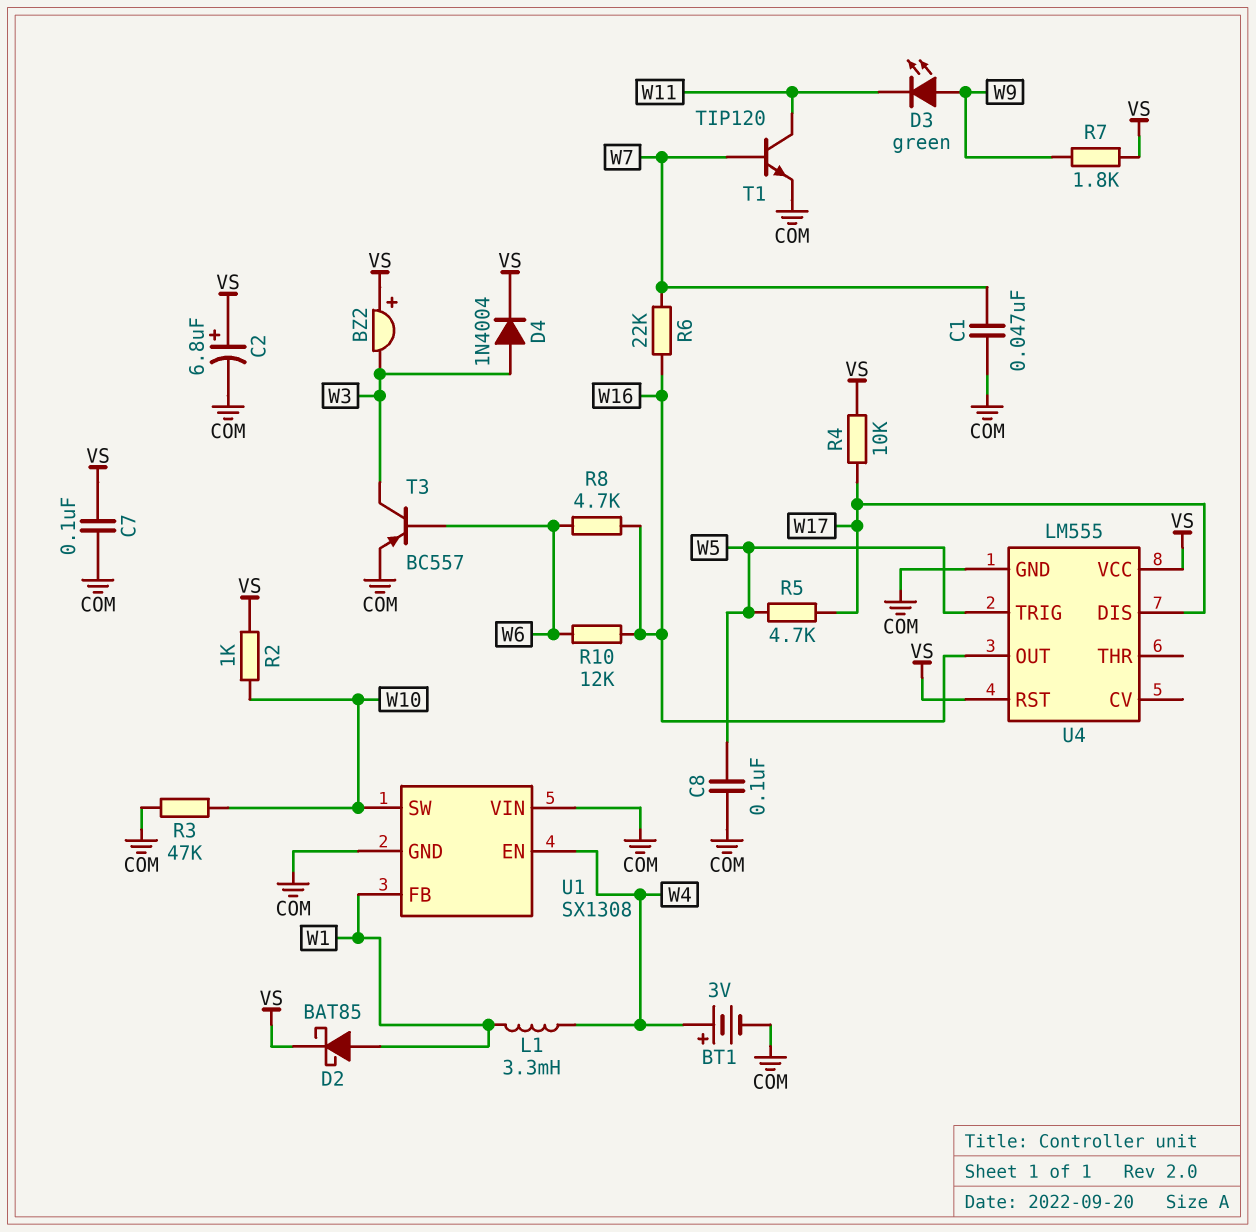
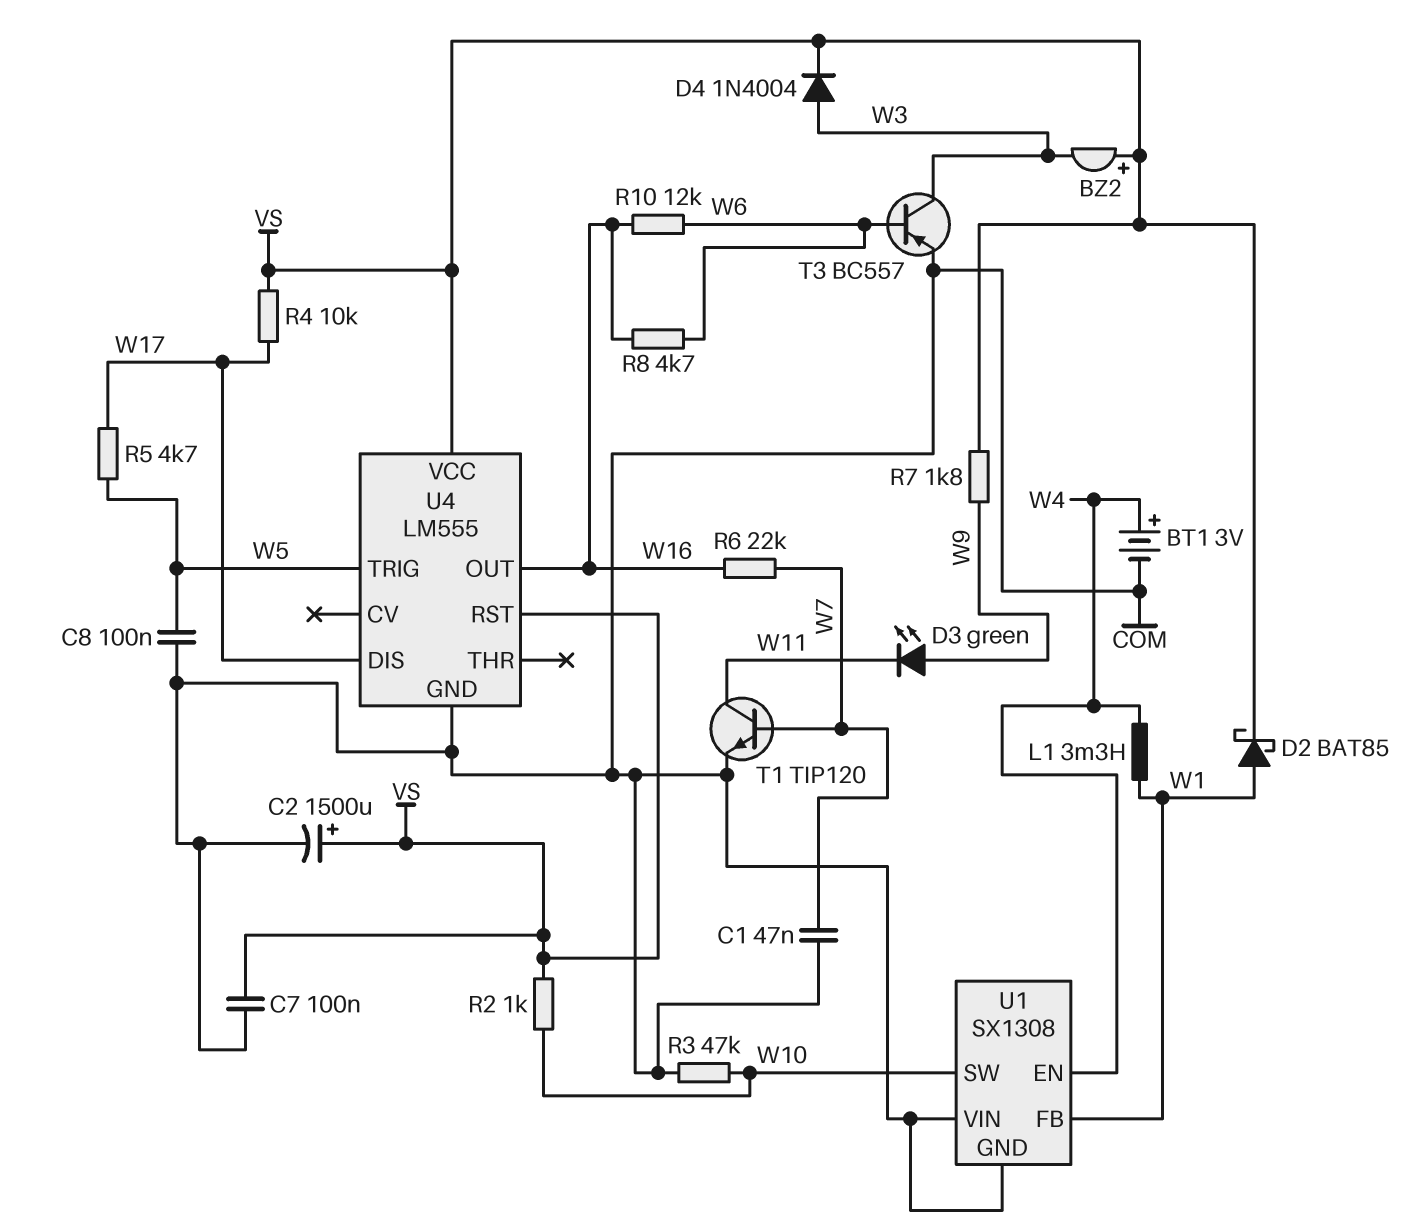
C2: 6.8uF (plus VS, minus COM) -> 1500uF (plus VS, minus COM)

